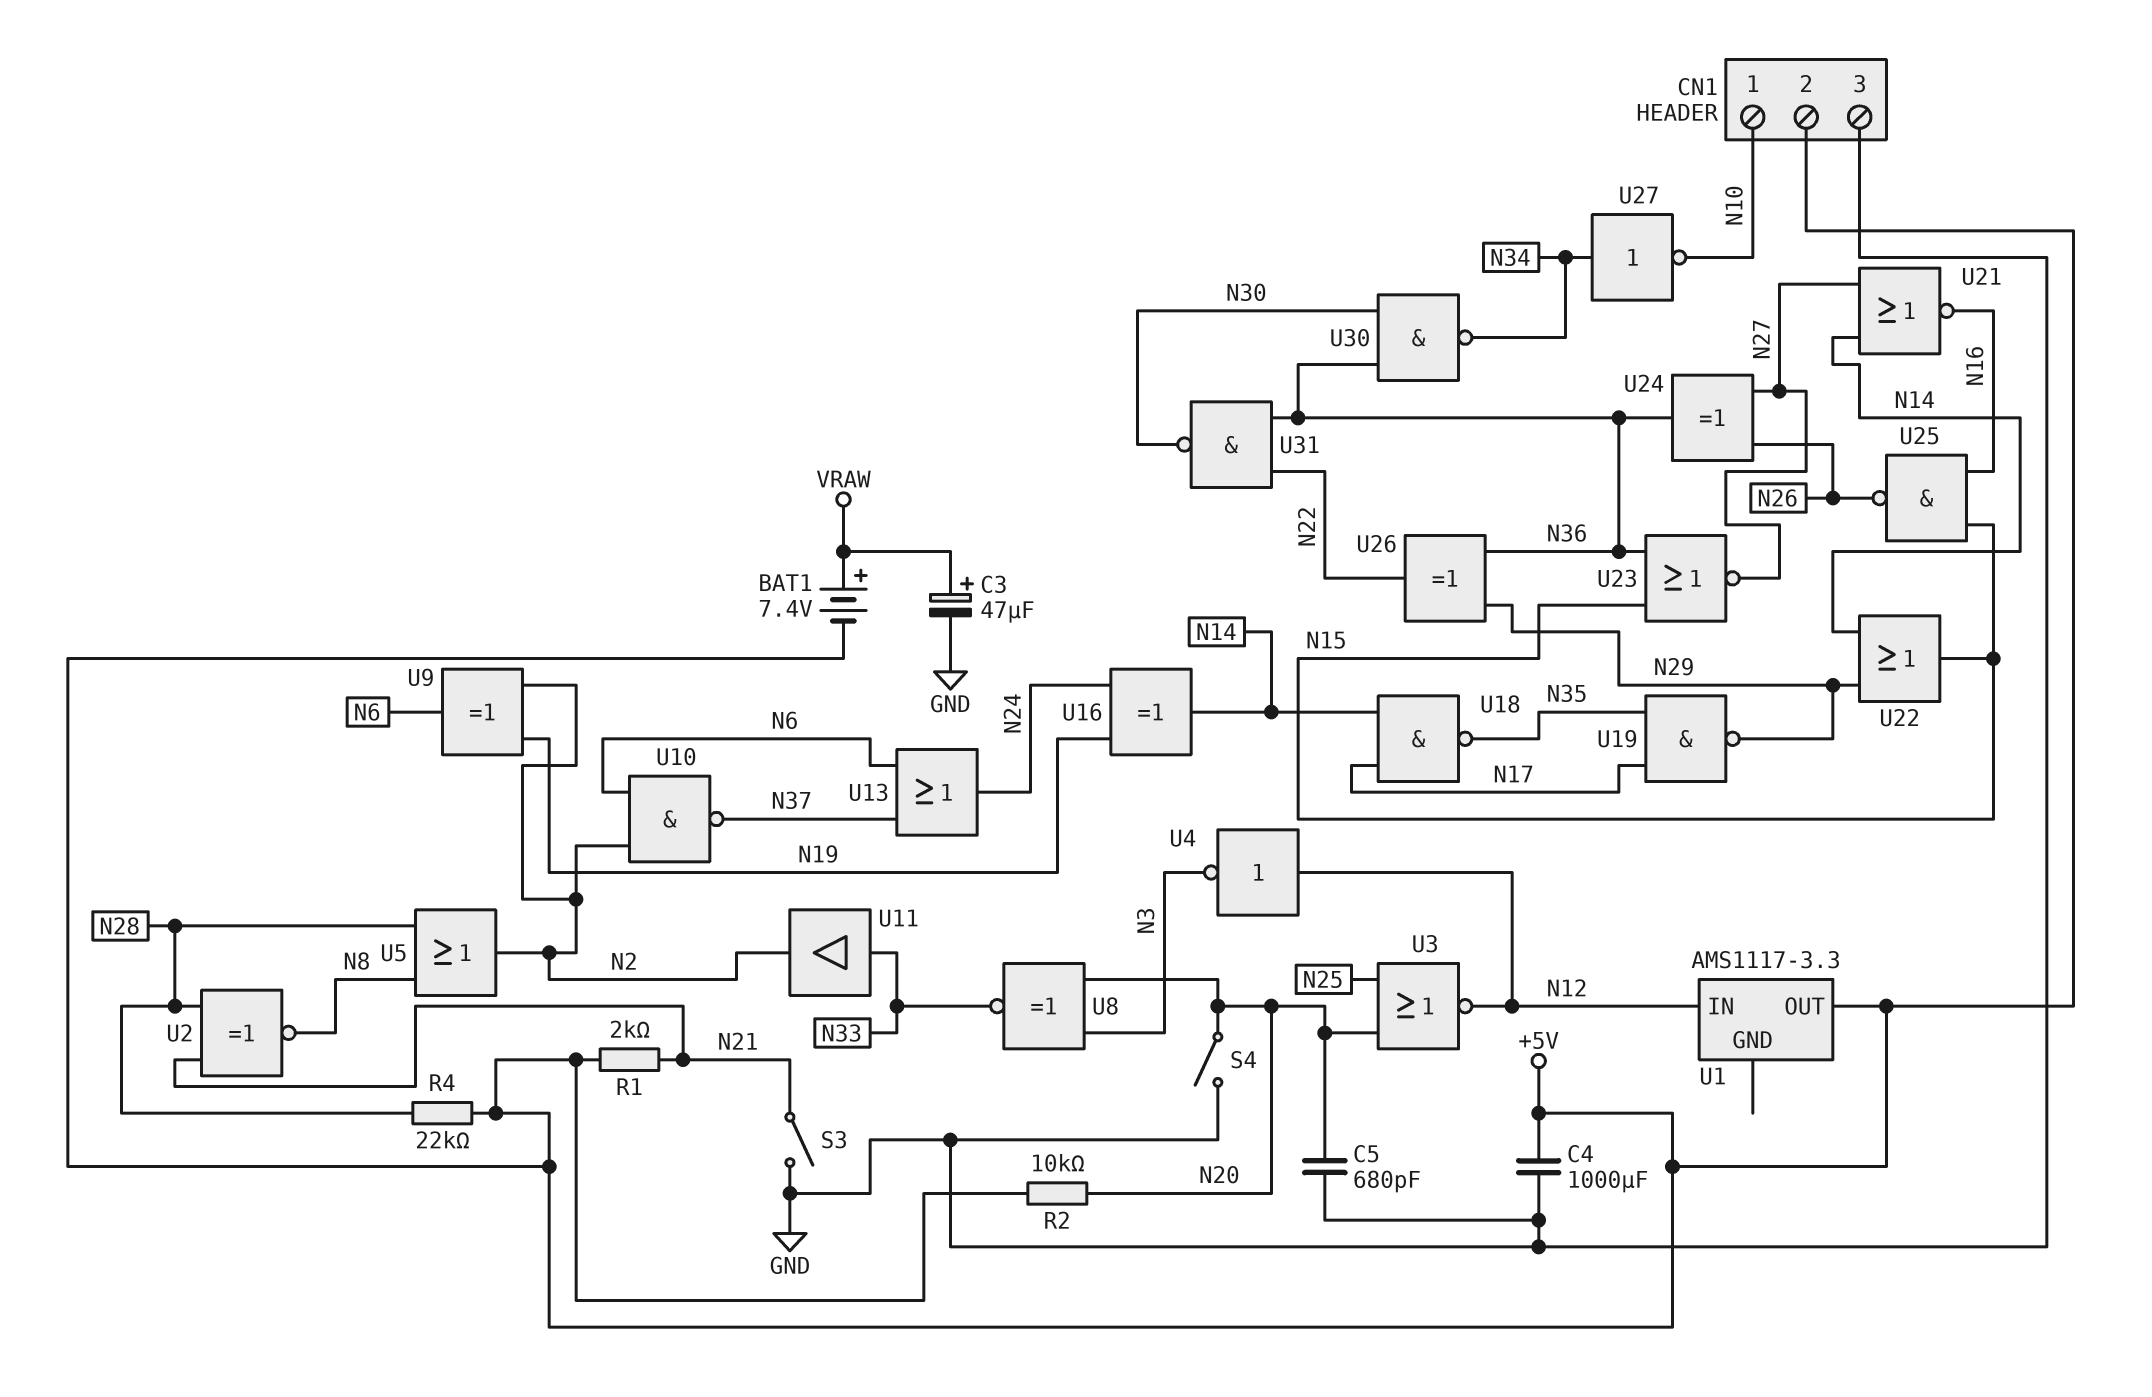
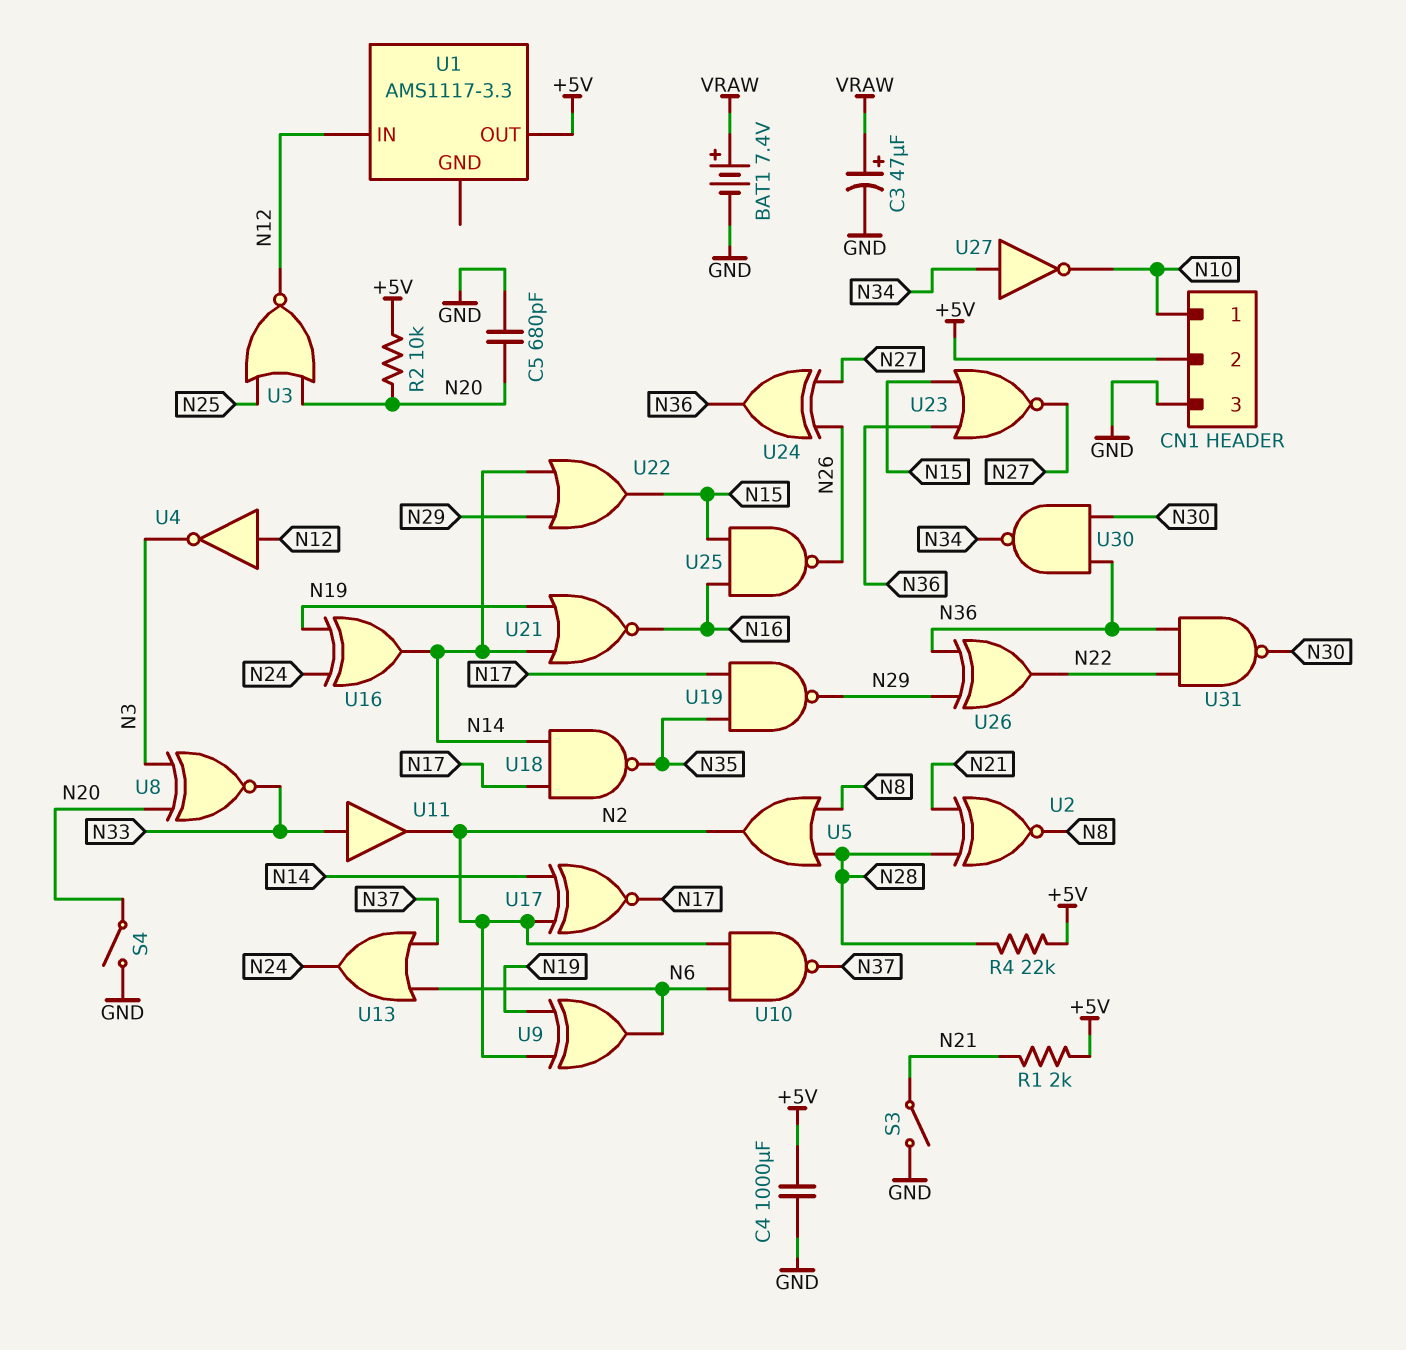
BAT1: 7.4V (plus VRAW, minus +5V) -> 7.4V (plus VRAW, minus GND)
U17: none -> XNOR (in N2, in N14, out N17)
U21: NOR (in N14, in N27, out N16) -> NOR (in N14, in N19, out N16)

